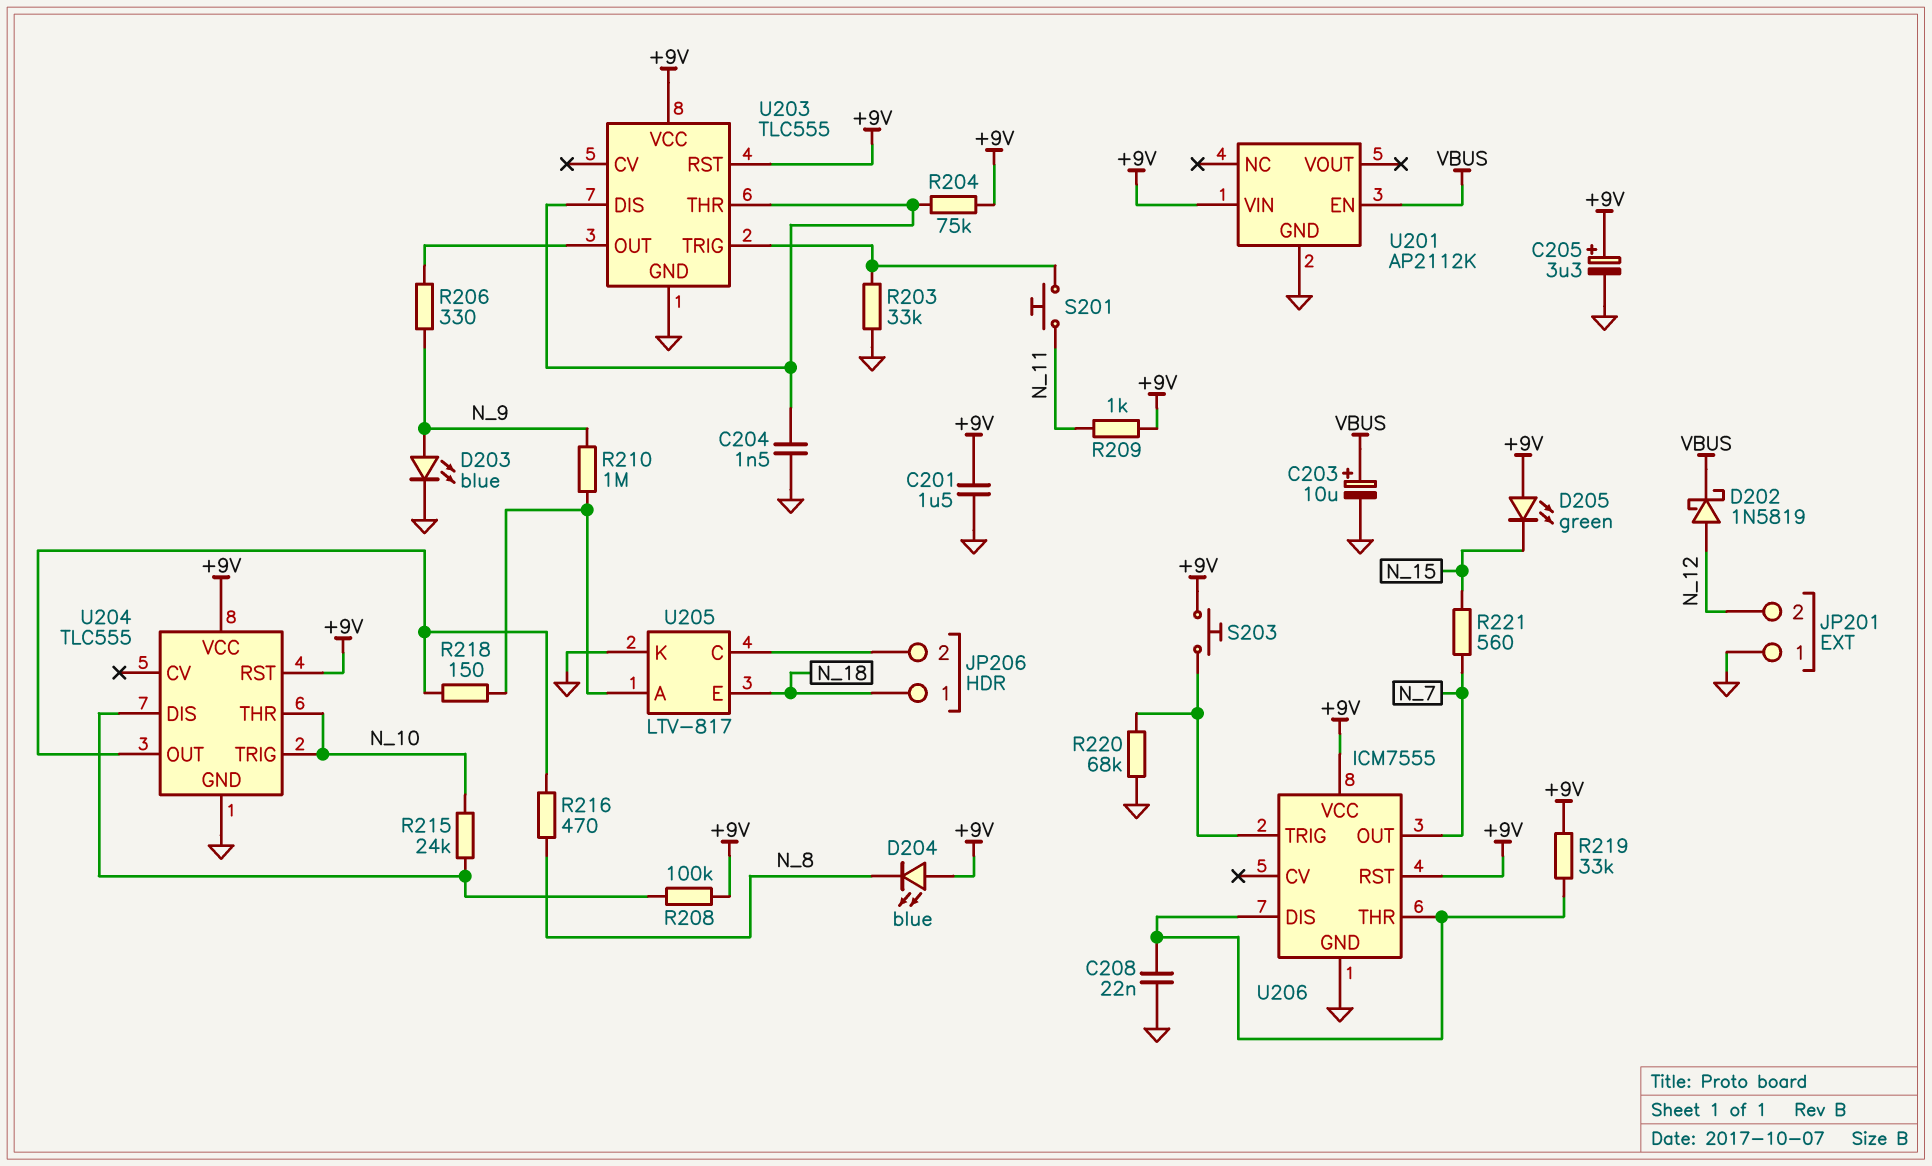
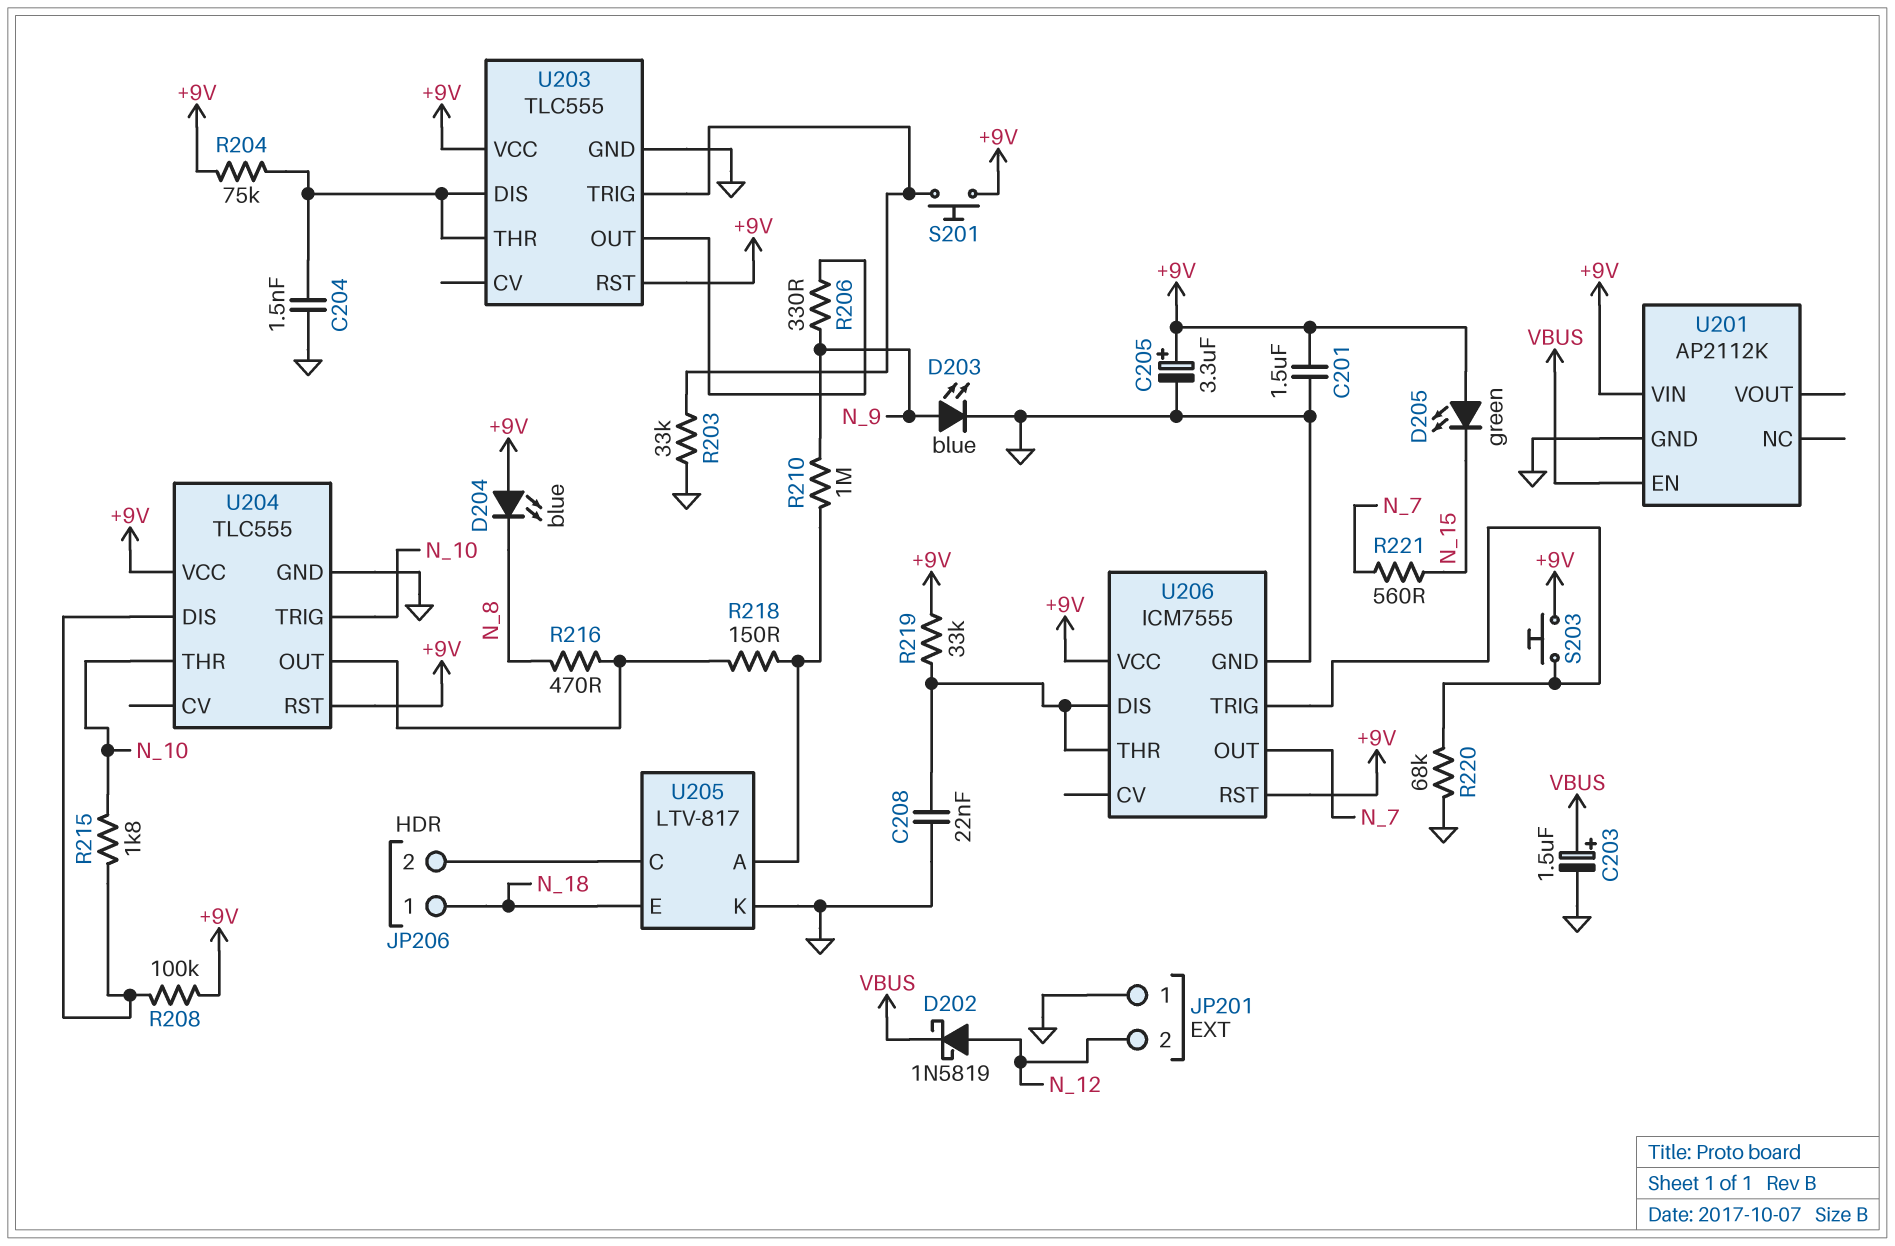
C203: 10uF (plus VBUS, minus GND) -> 1.5uF (plus VBUS, minus GND)
R209: 1k (+9V, N_11) -> none
R215: 24k (N_10, U204/DIS) -> 1.8k (N_10, U204/DIS)
S201: button (N_11, U203/TRIG) -> button (+9V, U203/TRIG)

